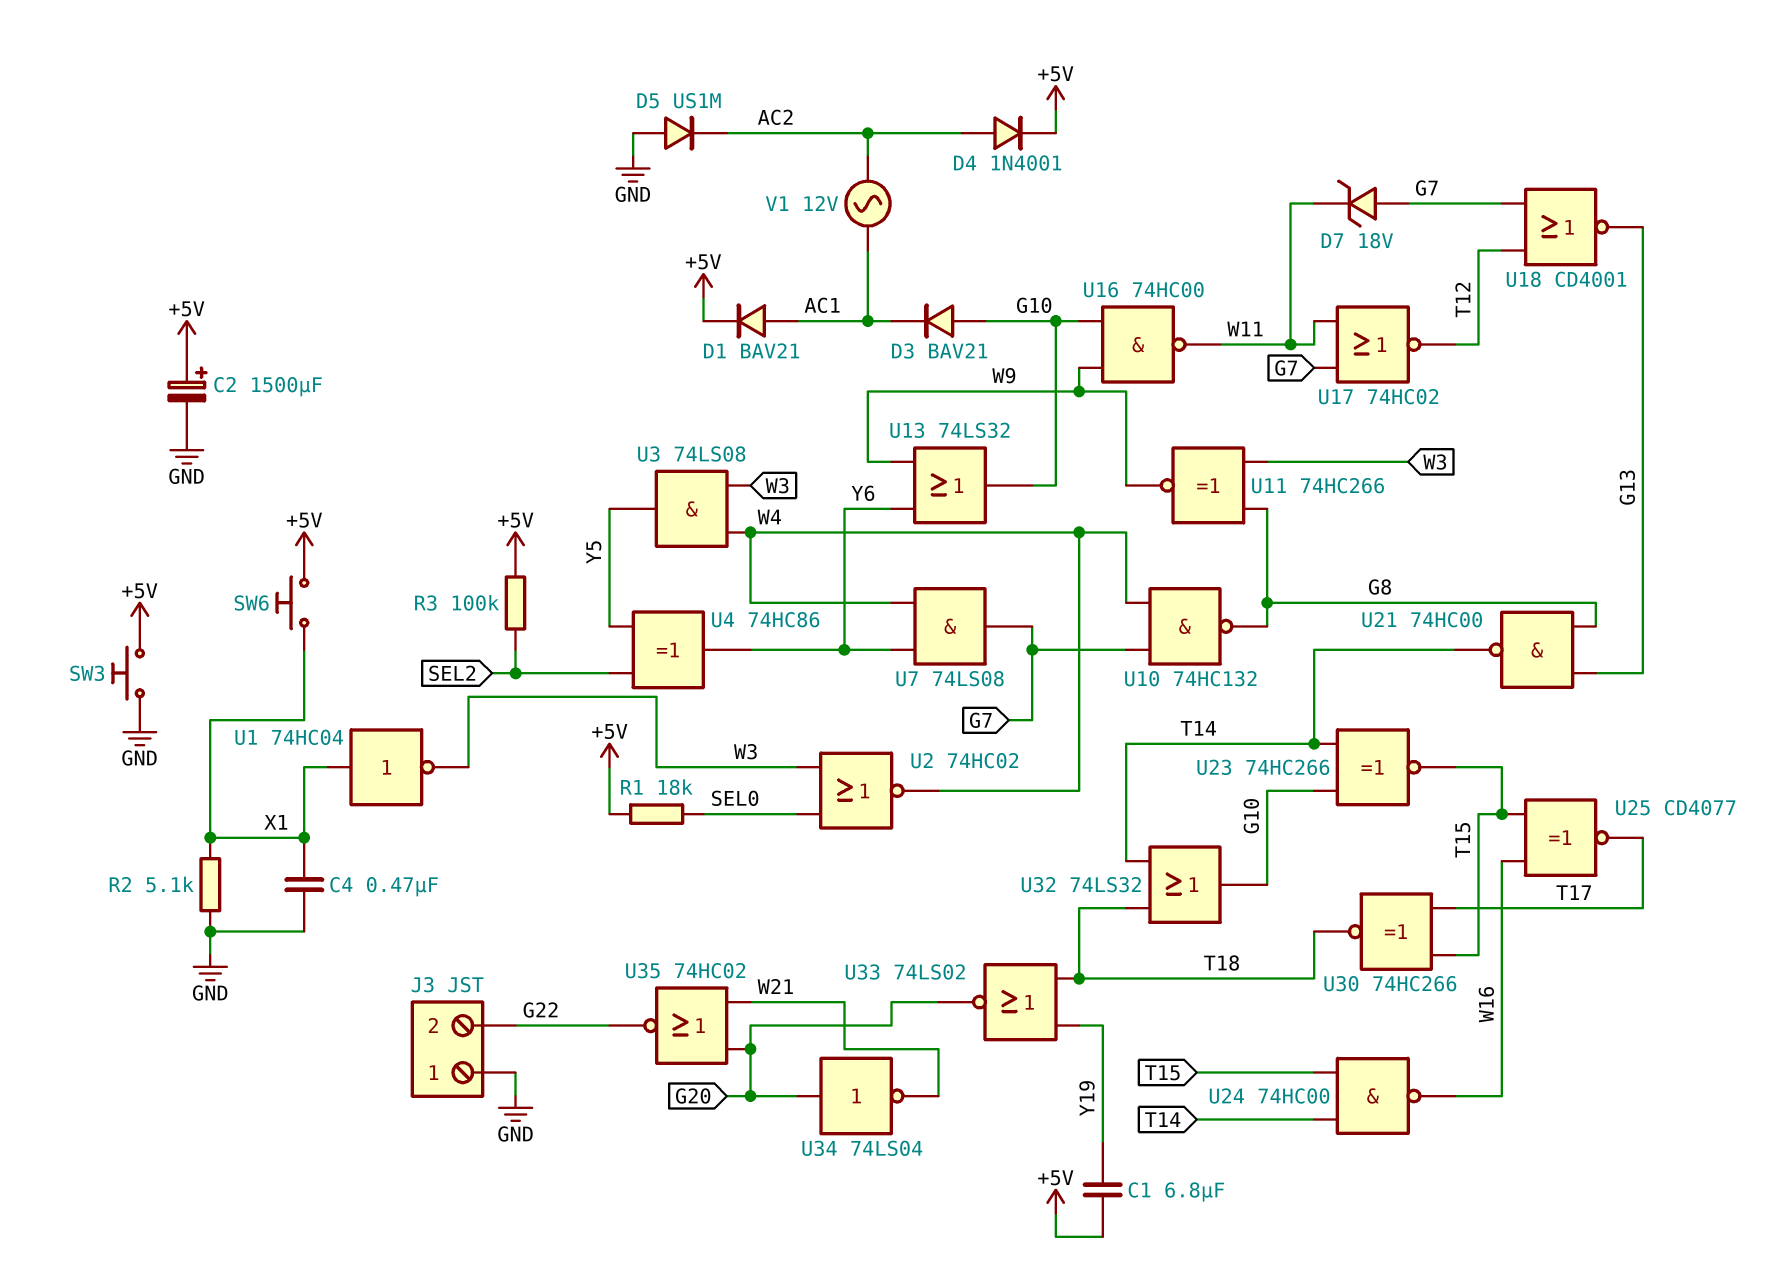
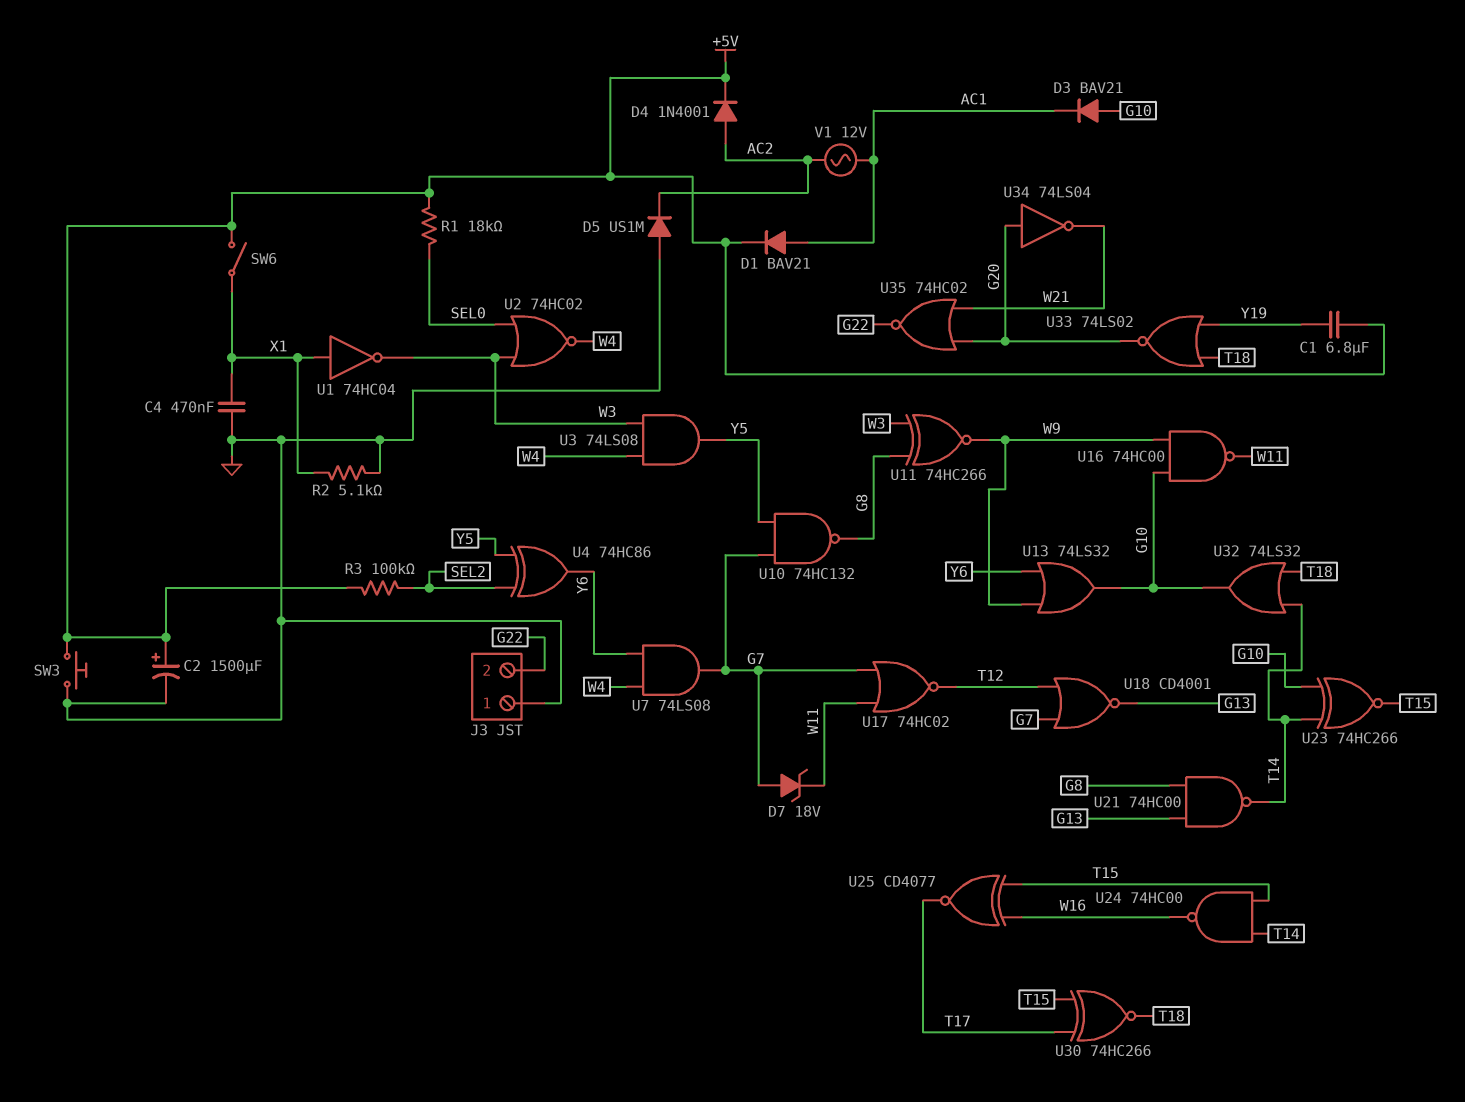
SW6: button (+5V, X1) -> switch (+5V, X1)
U10: NAND 74HC132 (in G7, in W4, out G8) -> NAND 74HC132 (in G7, in Y5, out G8)

